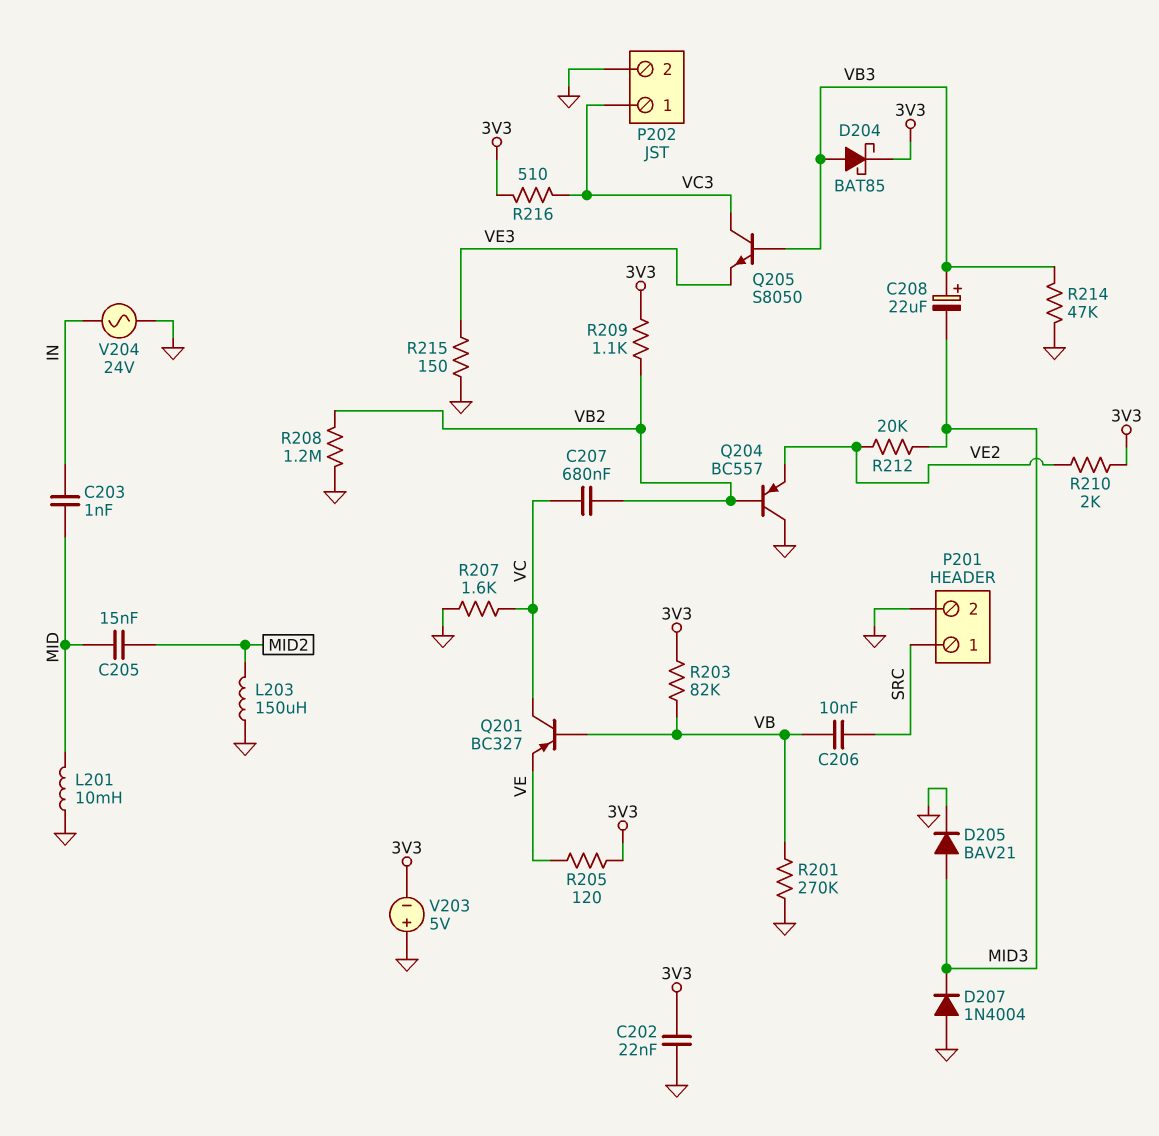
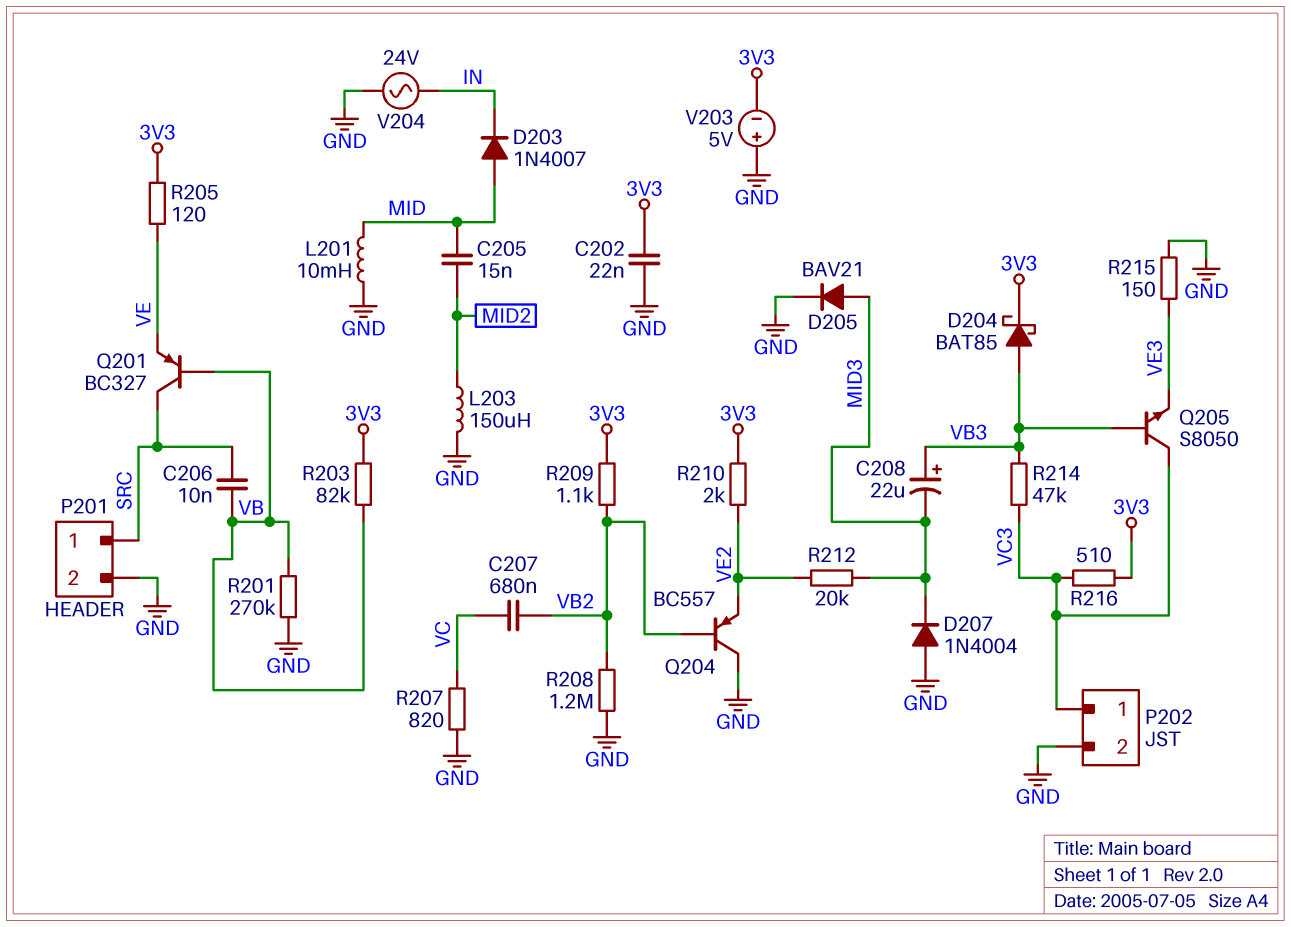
C203: 1nF (IN, MID) -> none
D203: none -> diode 1N4007 (A MID, K IN)
Q201: PNP BC327 (B VB, C VC, E VE) -> PNP BC327 (B VB, C SRC, E VE)
R207: 1.6k (GND, VC) -> 820 (GND, VC)
R214: 47k (GND, VB3) -> 47k (VB3, VC3)

